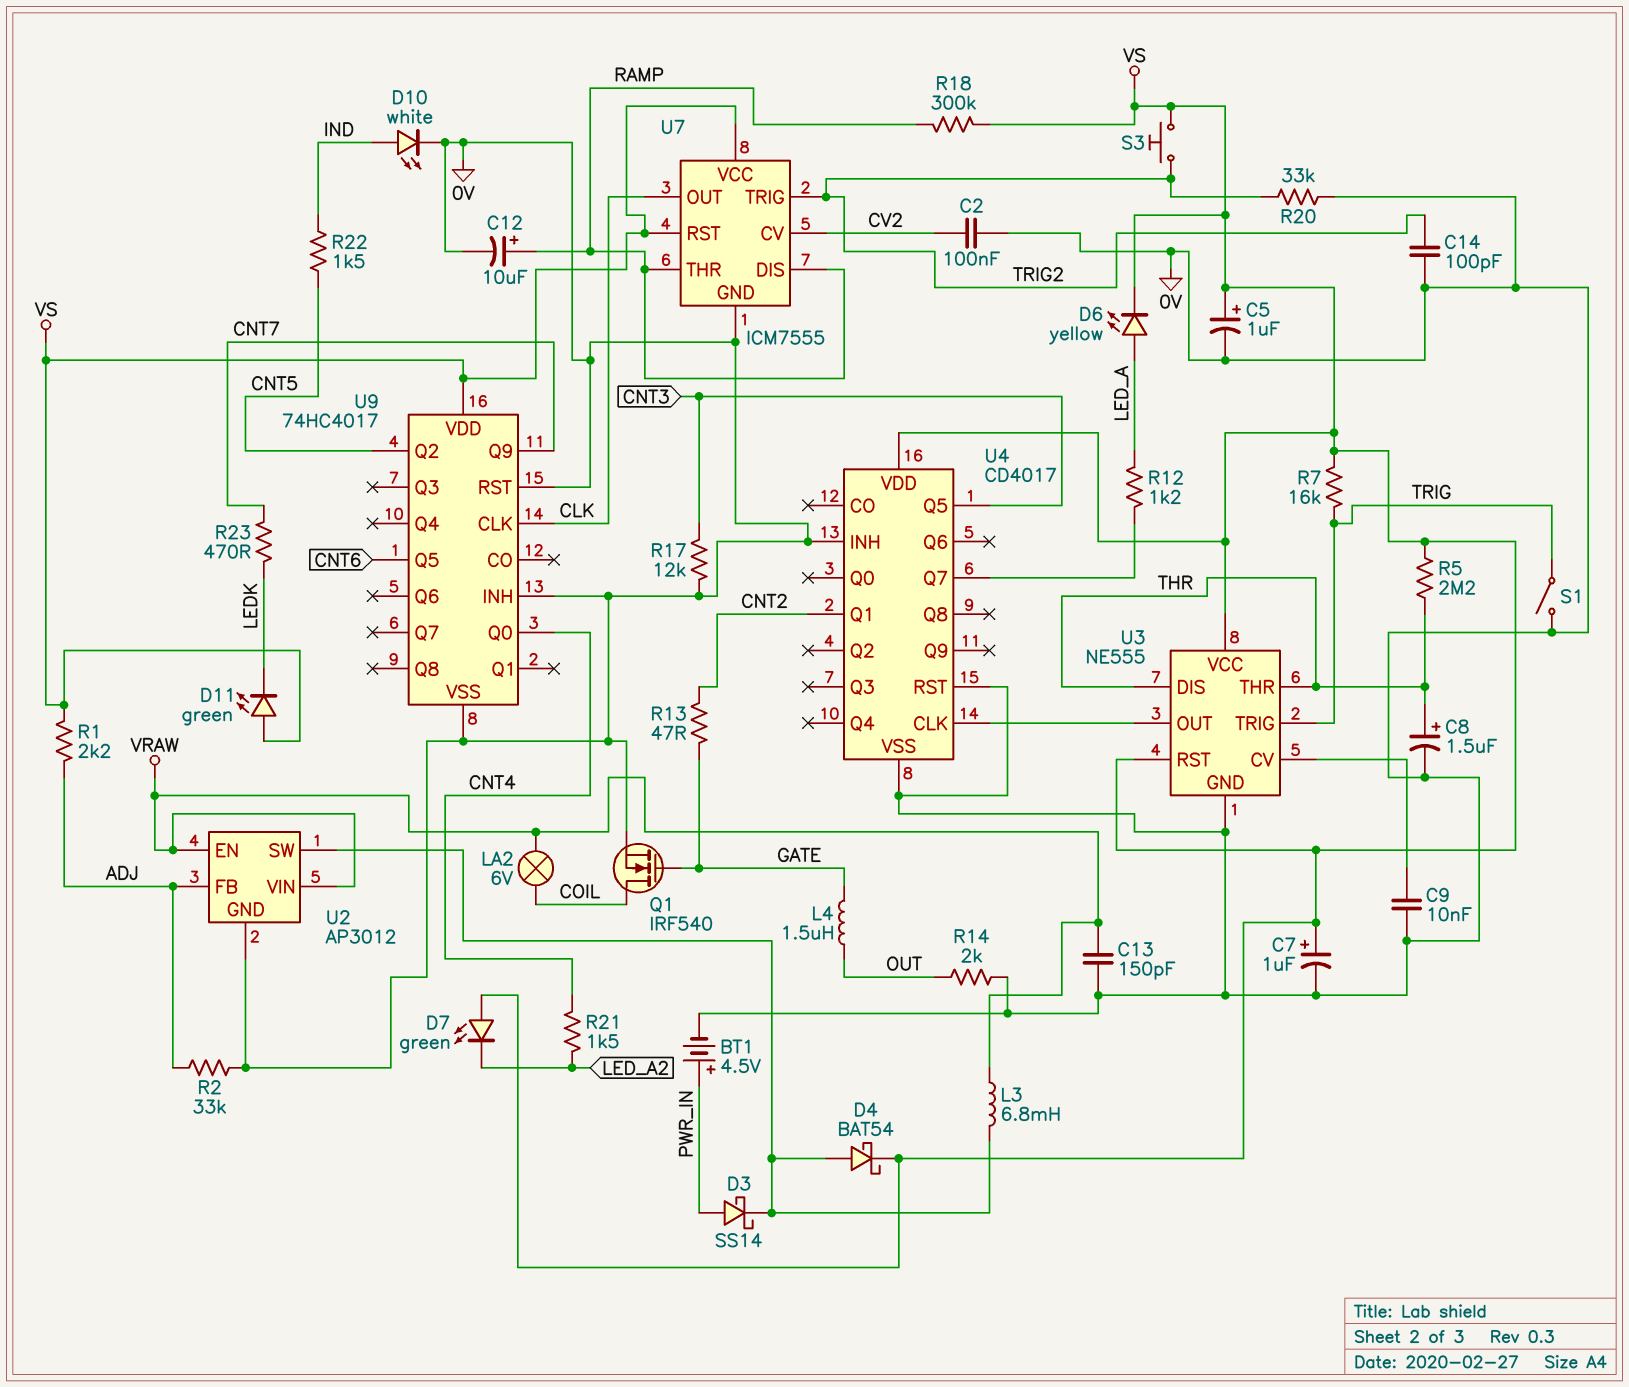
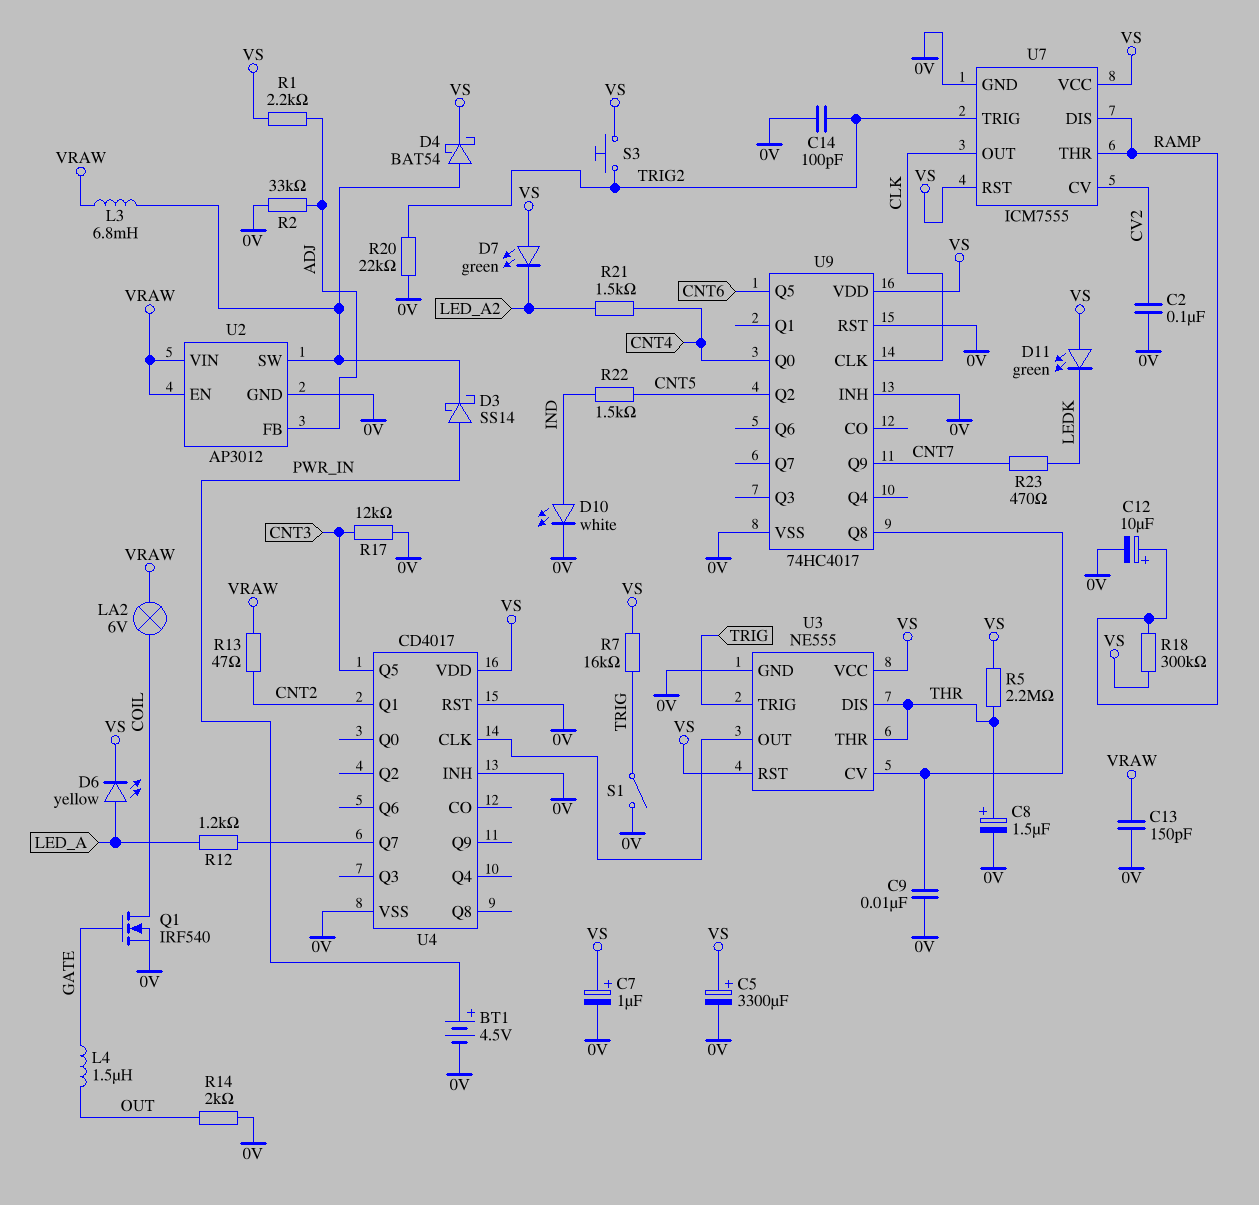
C5: 1uF (plus VS, minus 0V) -> 3300uF (plus VS, minus 0V)
R13: 47 (CNT2, GATE) -> 47 (CNT2, VRAW)
R20: 33k (0V, TRIG2) -> 22k (0V, TRIG2)
U9 pin Q8: none -> U3/CV

